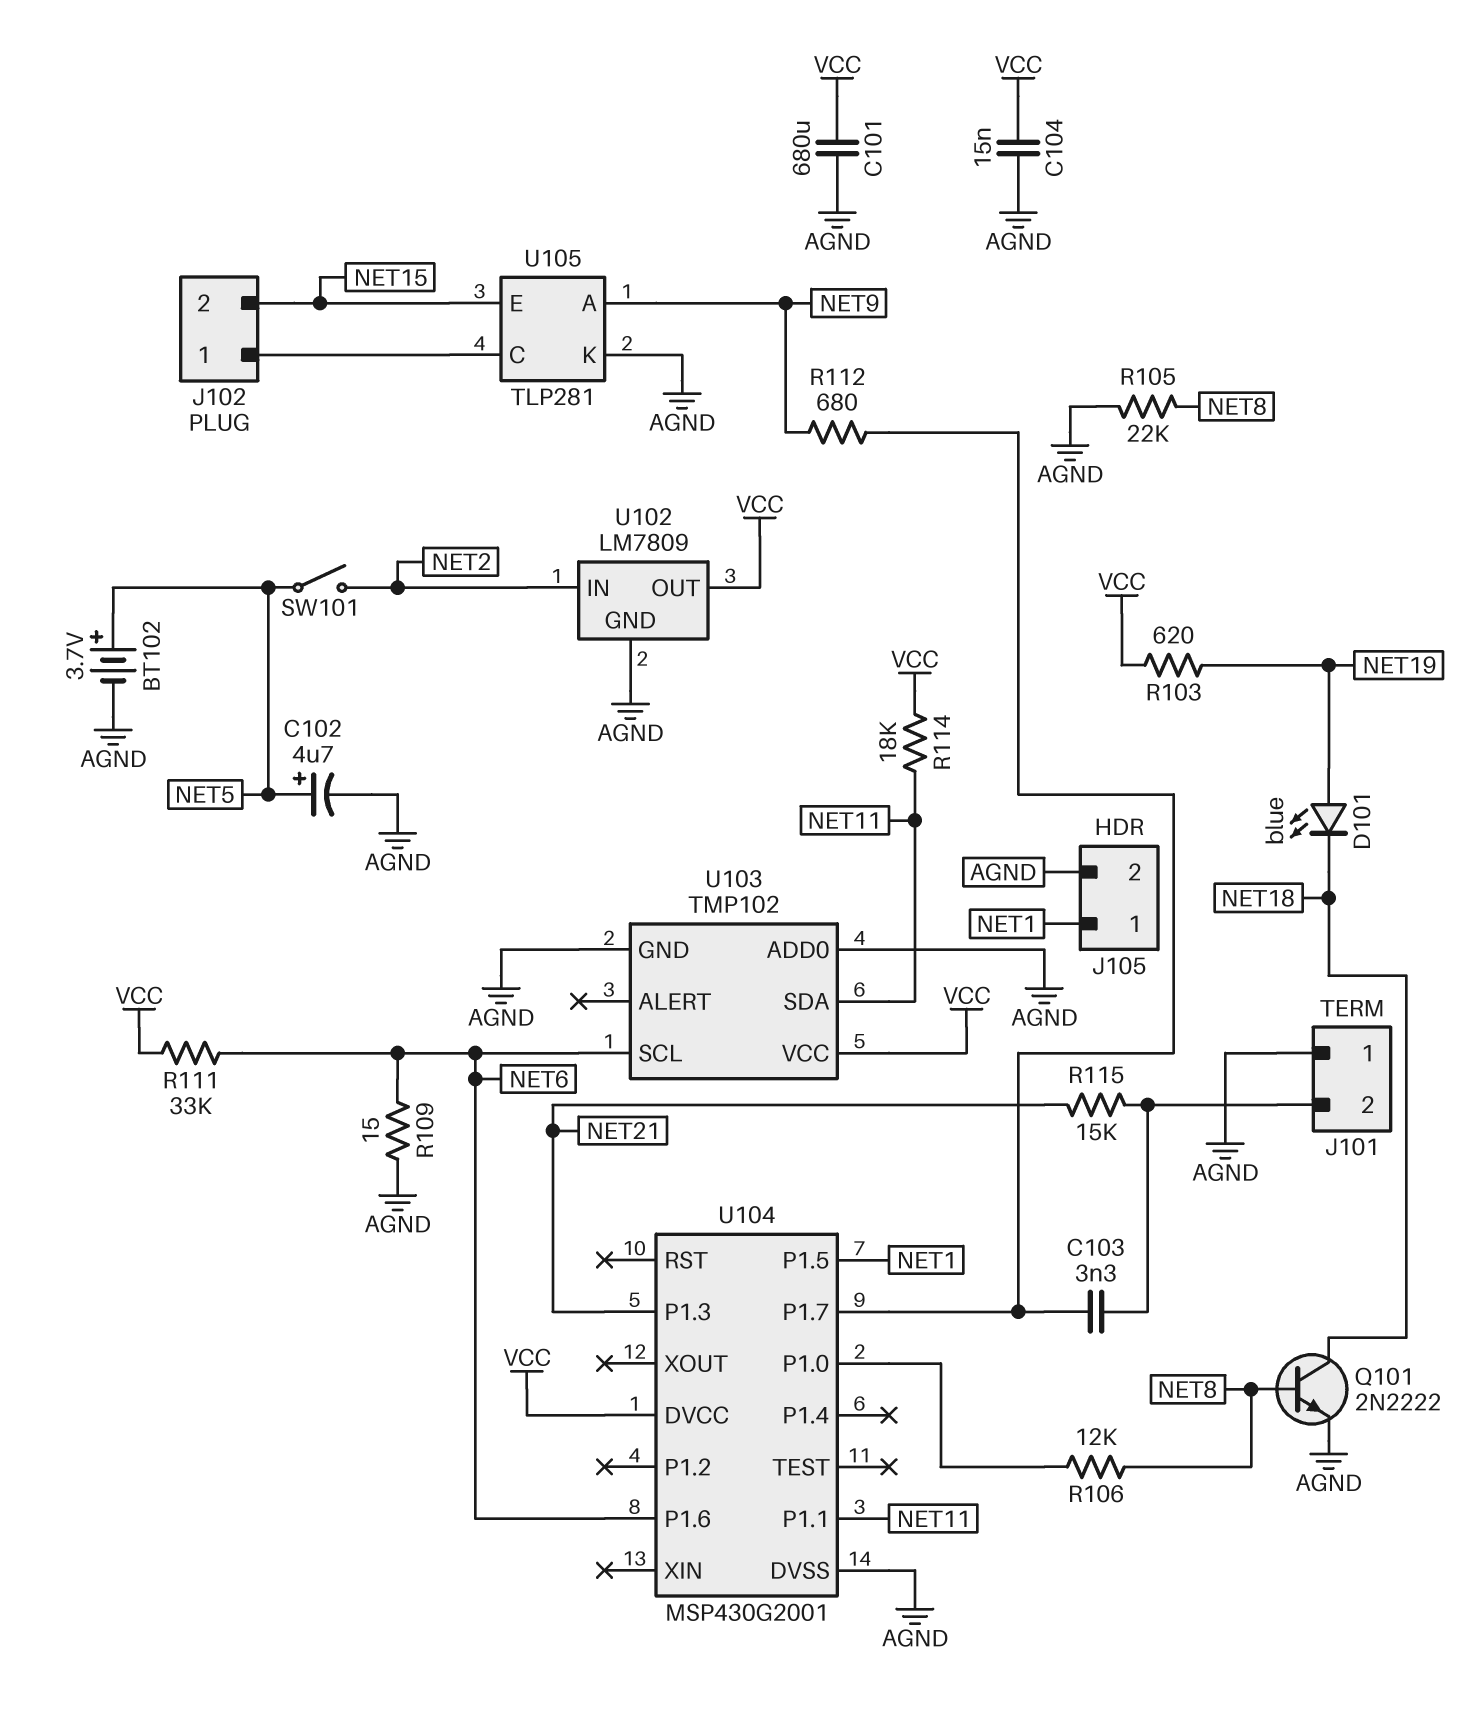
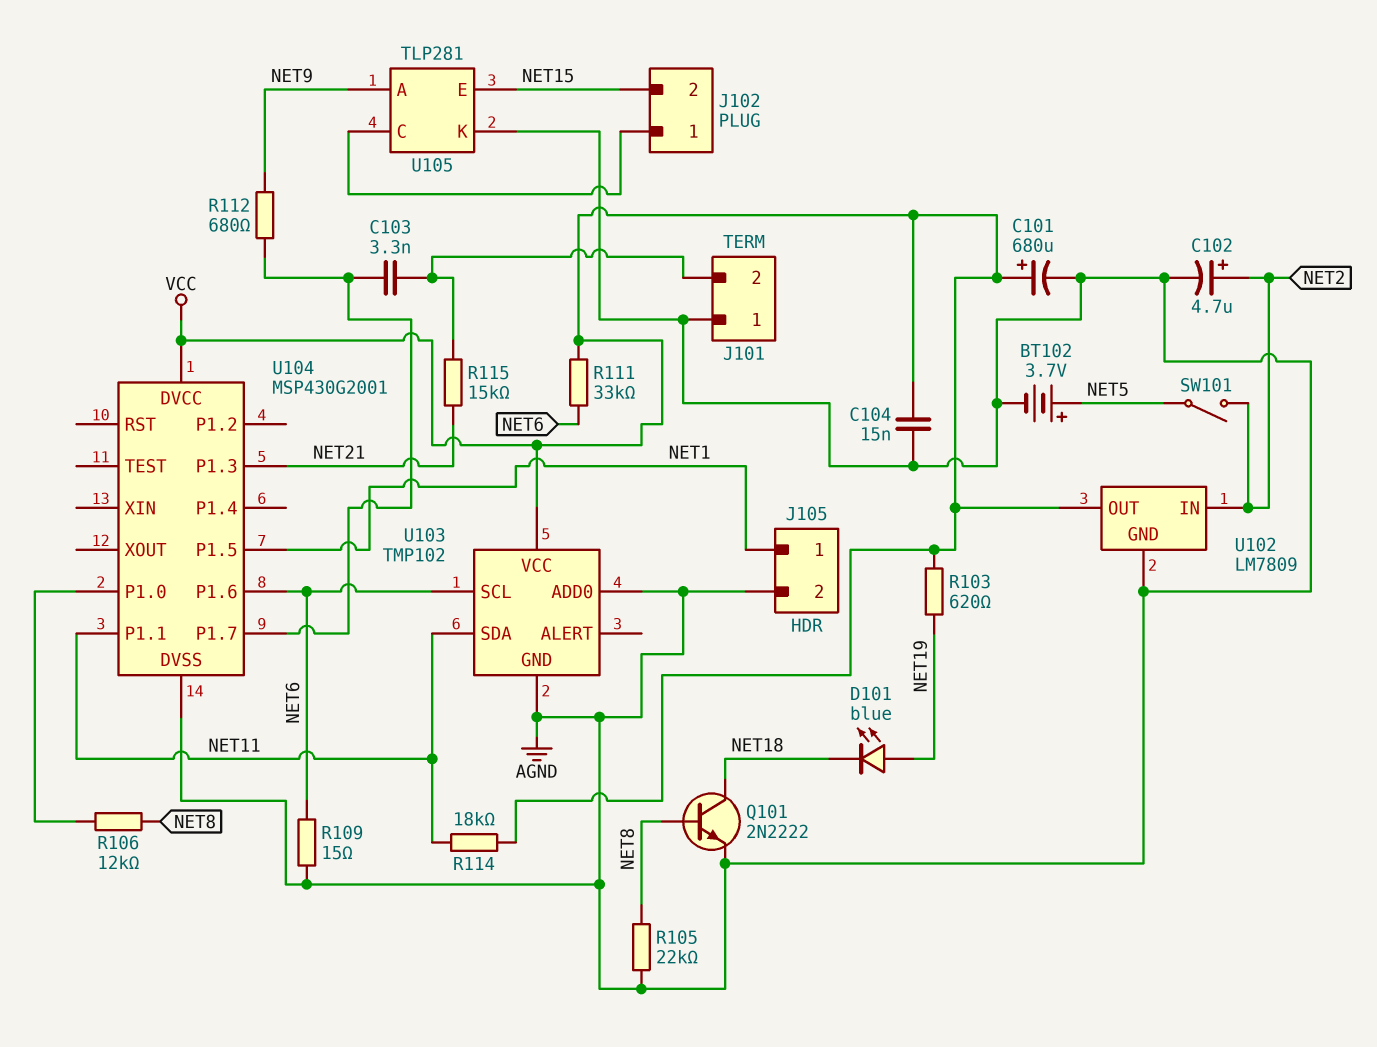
C101: 680uF (AGND, VCC) -> 680uF (plus VCC, minus AGND)
C102: 4.7uF (plus NET5, minus AGND) -> 4.7uF (plus NET2, minus AGND)

